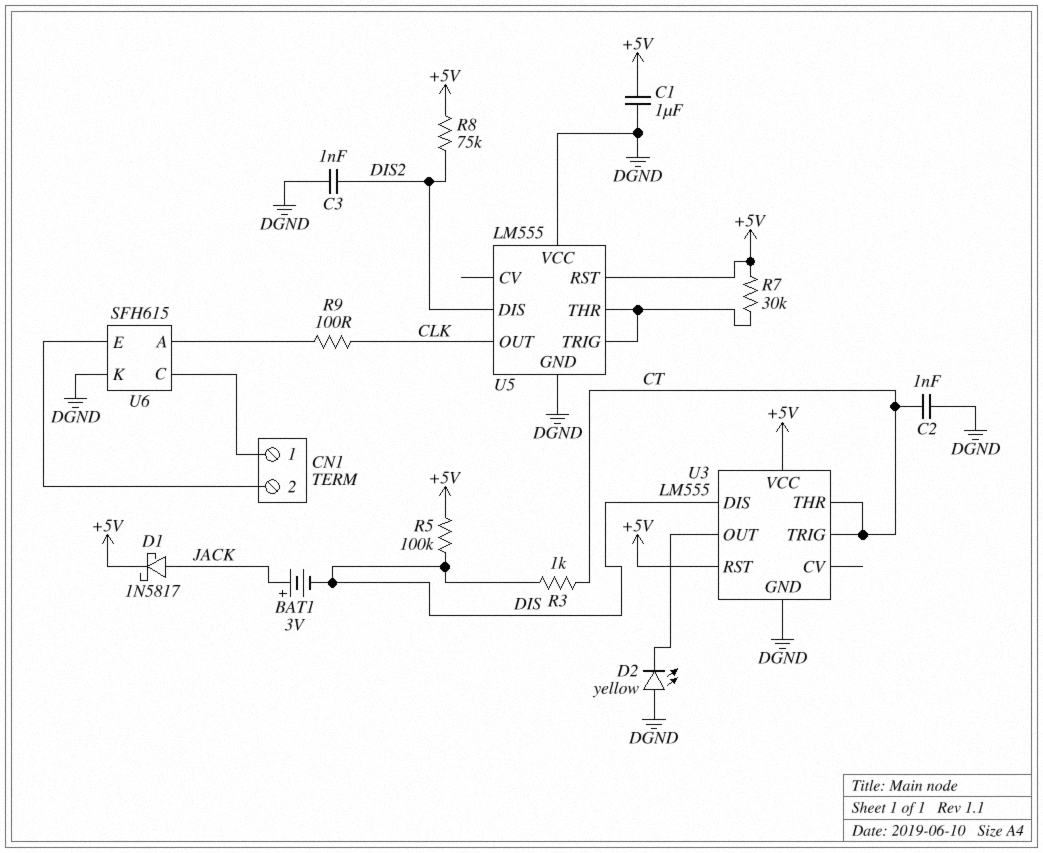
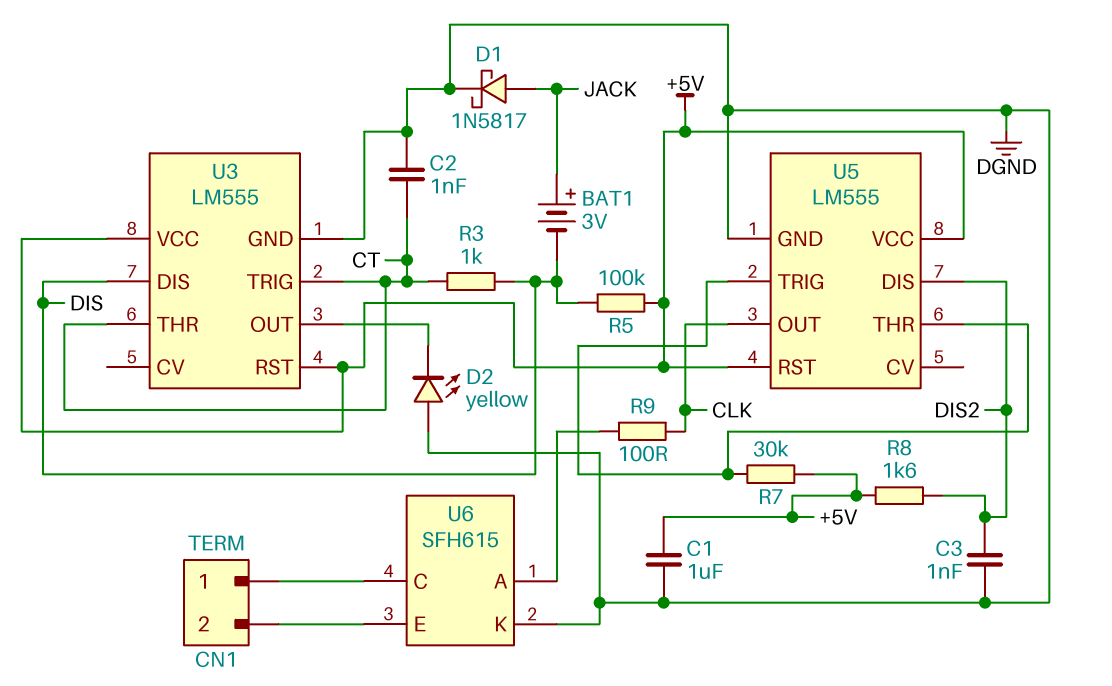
D1: schottky 1N5817 (A JACK, K +5V) -> schottky 1N5817 (A JACK, K DGND)
R8: 75k (+5V, DIS2) -> 1.6k (+5V, DIS2)
U5 pin VCC: DGND -> +5V

